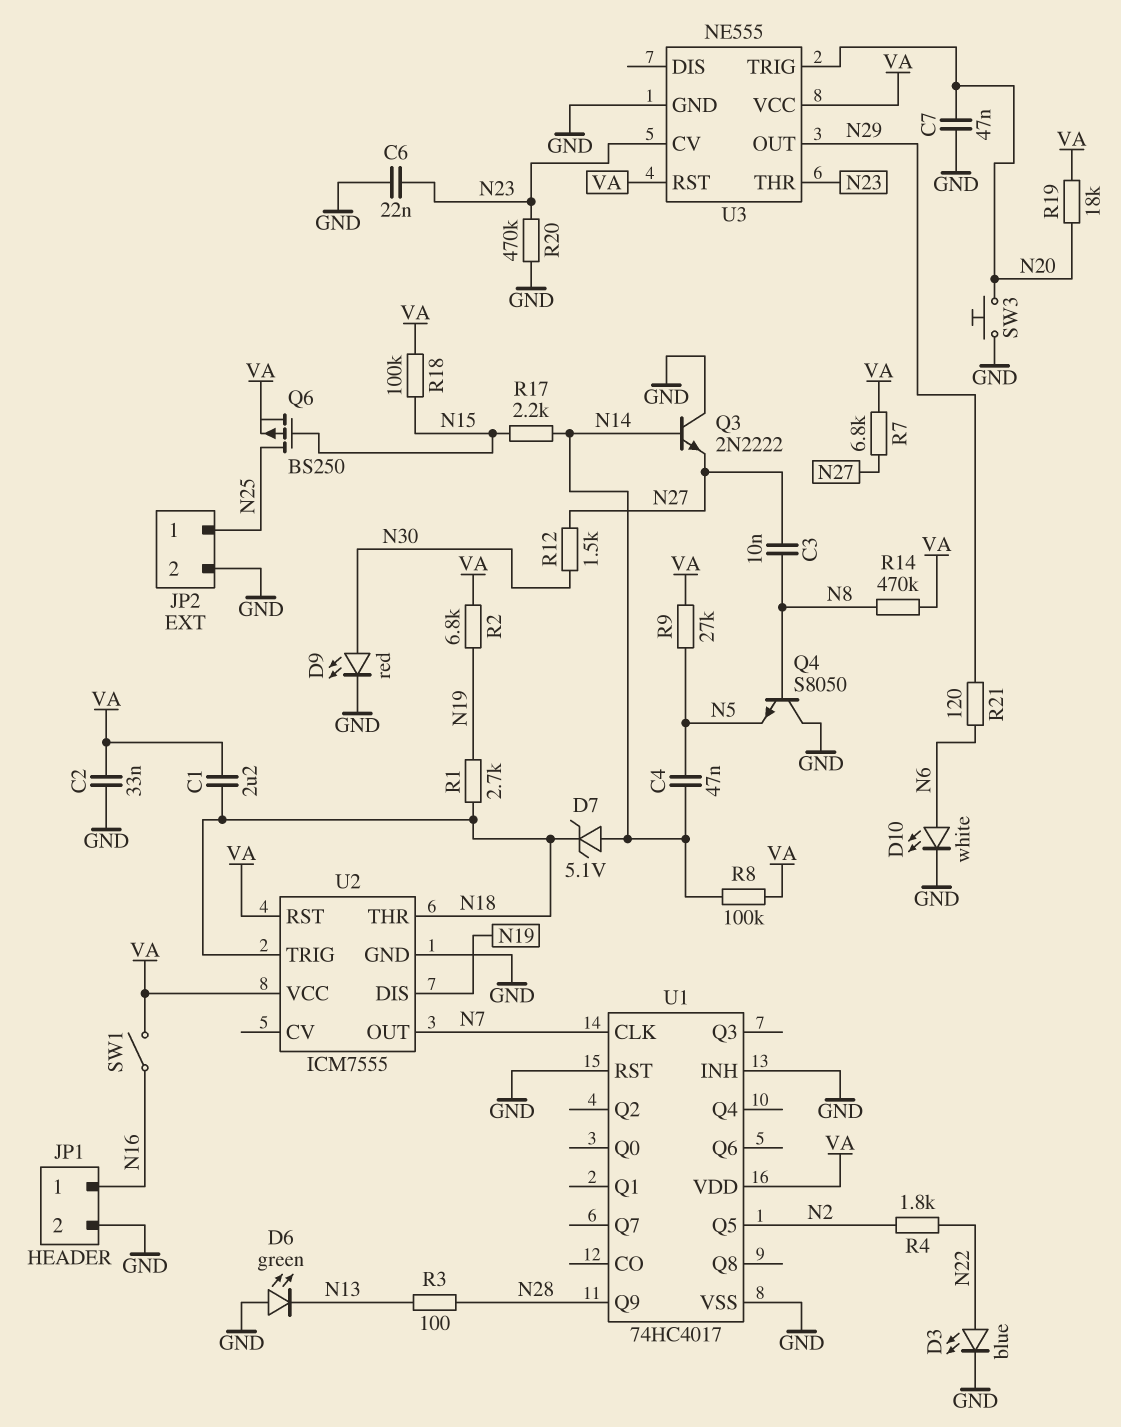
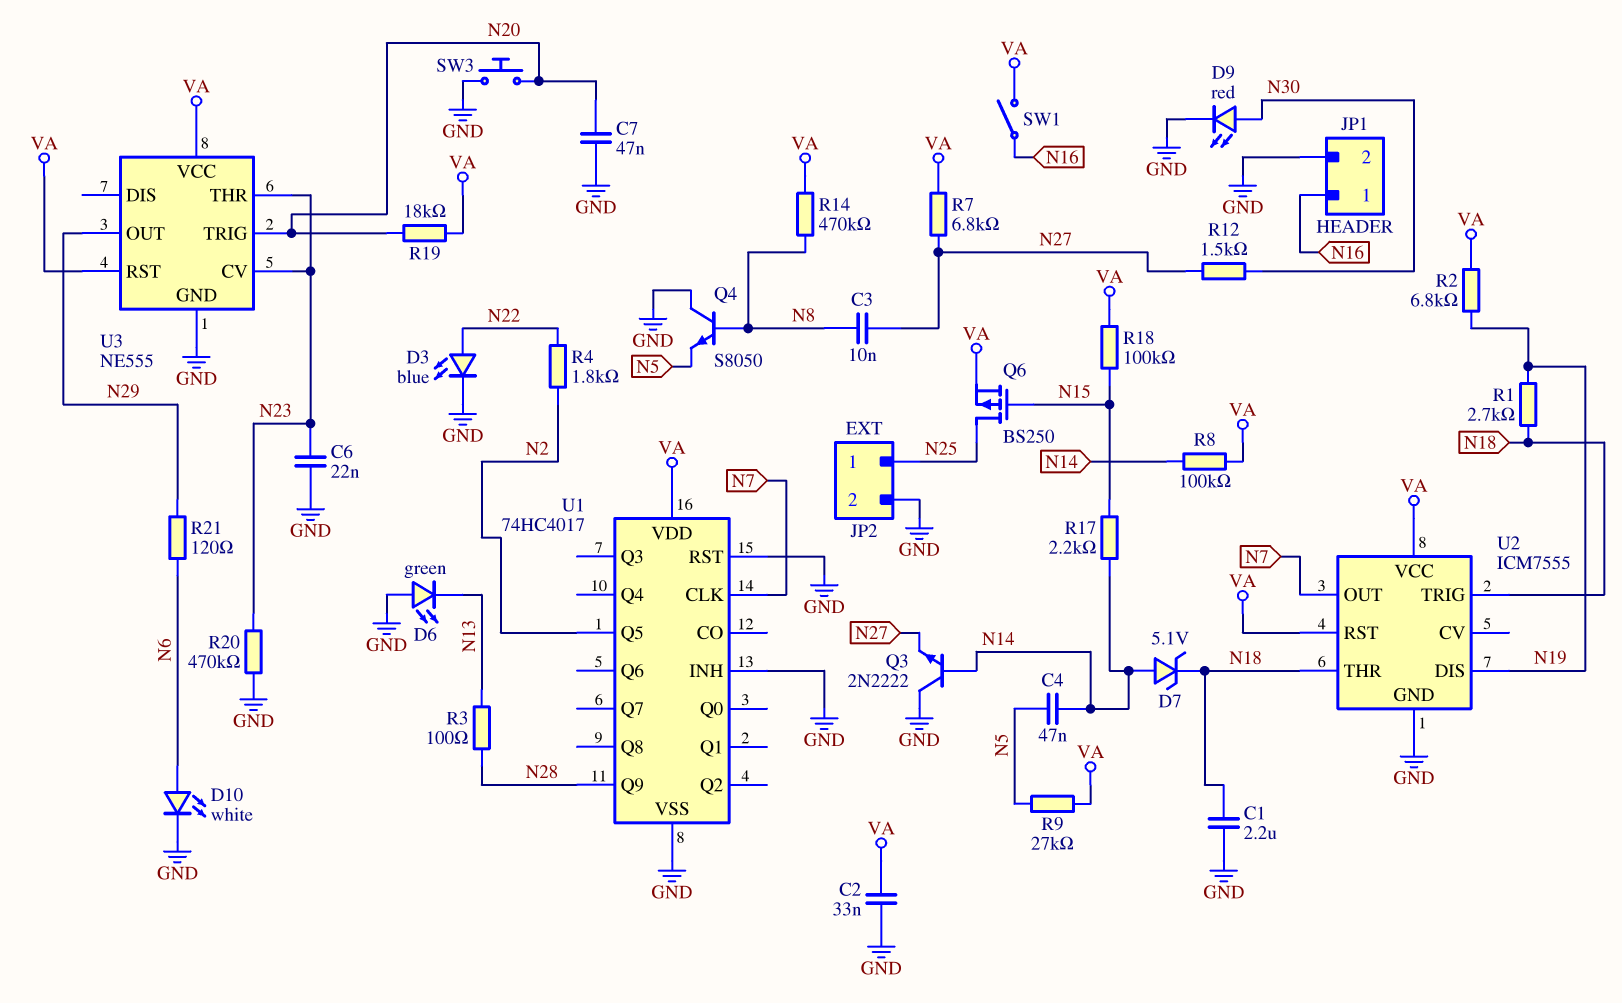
C1: 2.2uF (N18, VA) -> 2.2uF (GND, N18)

